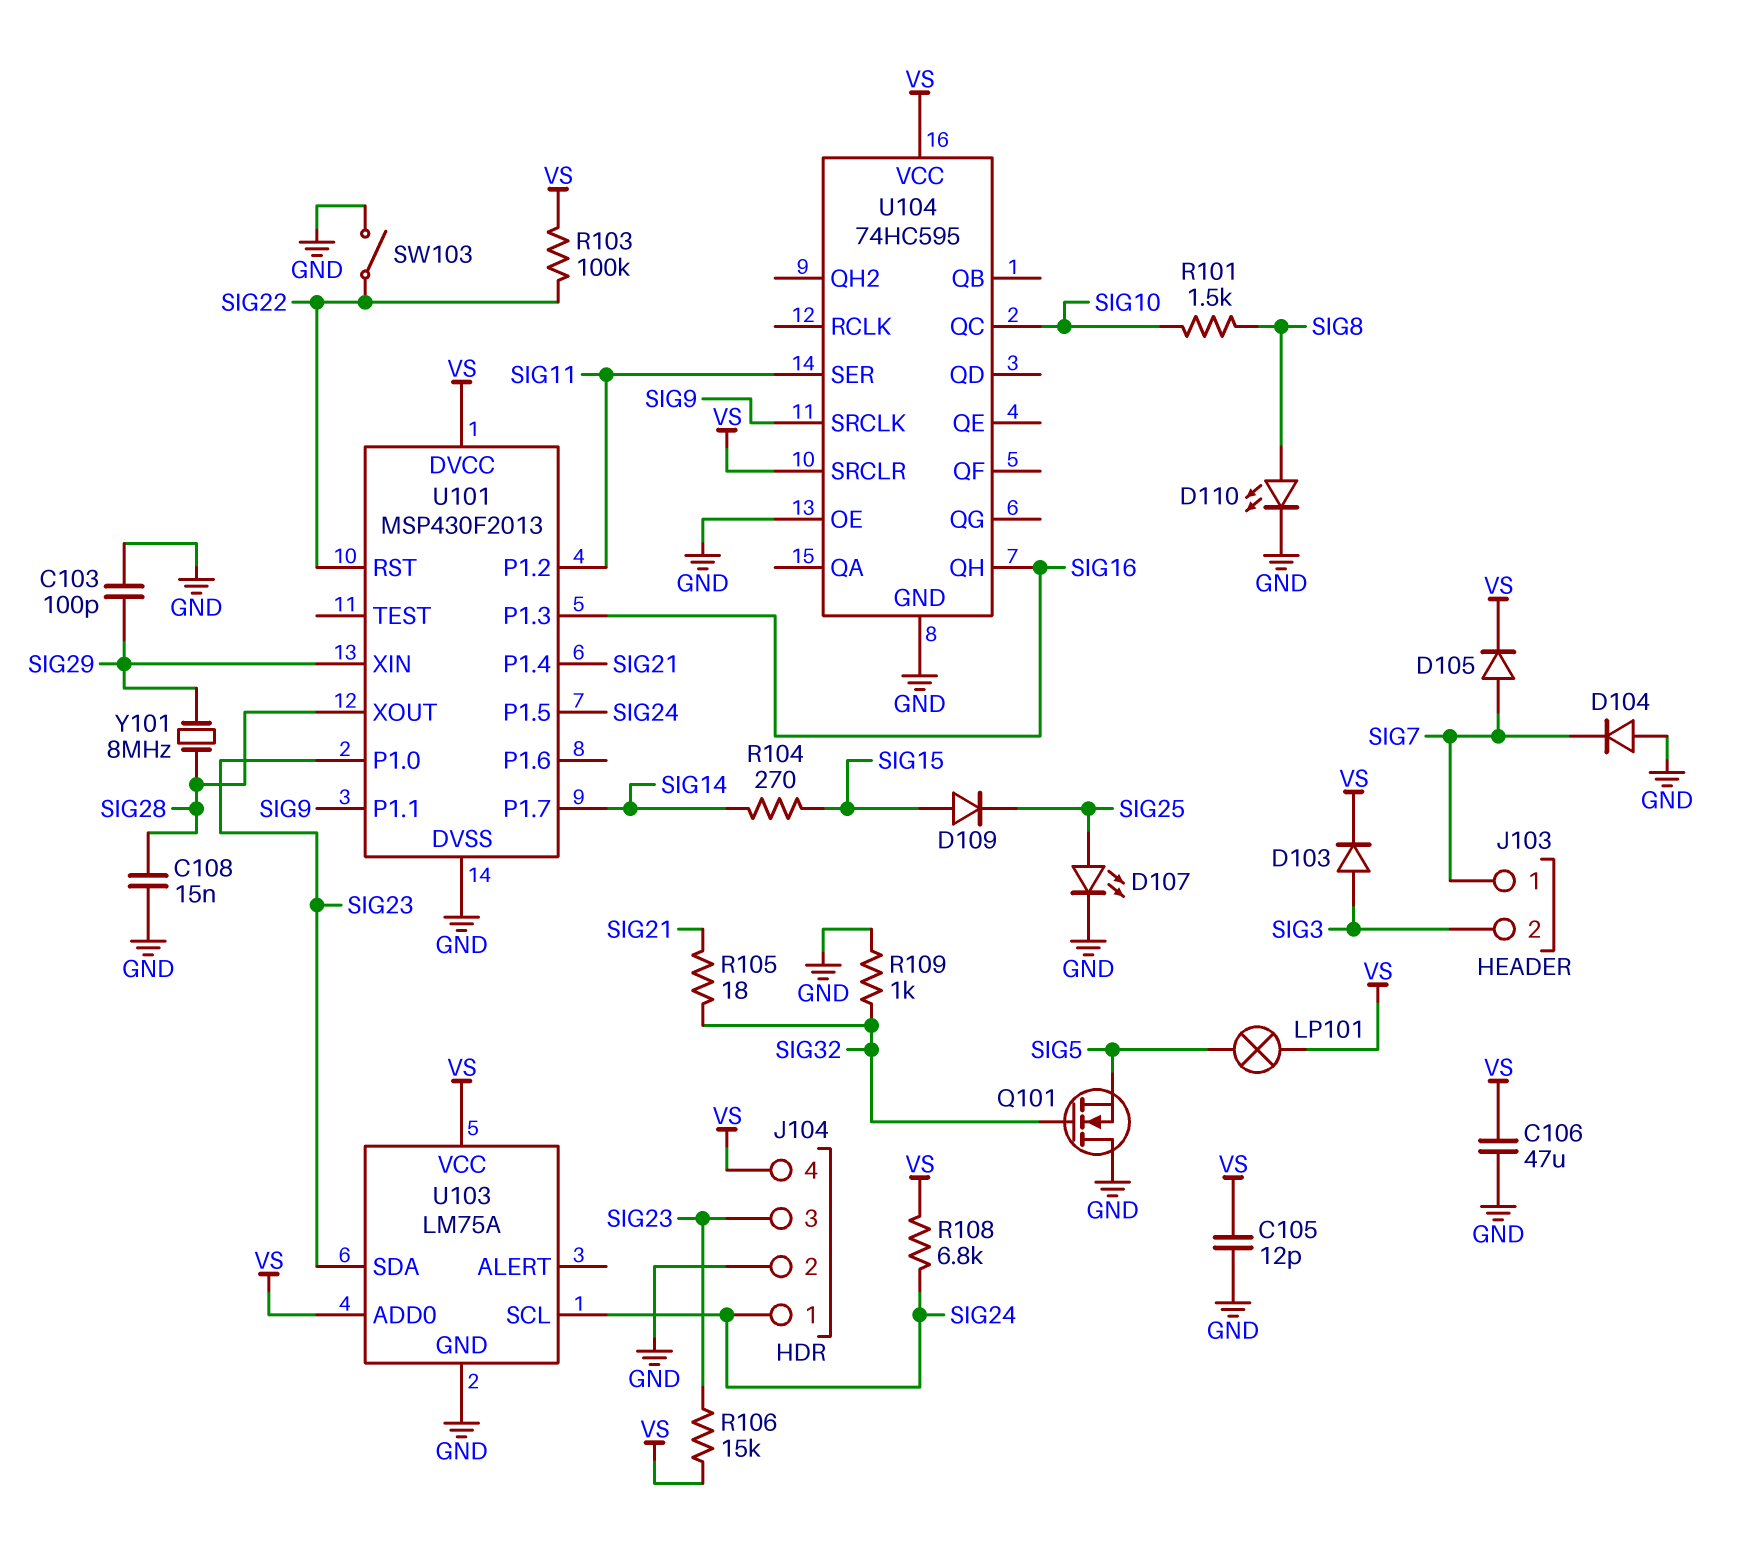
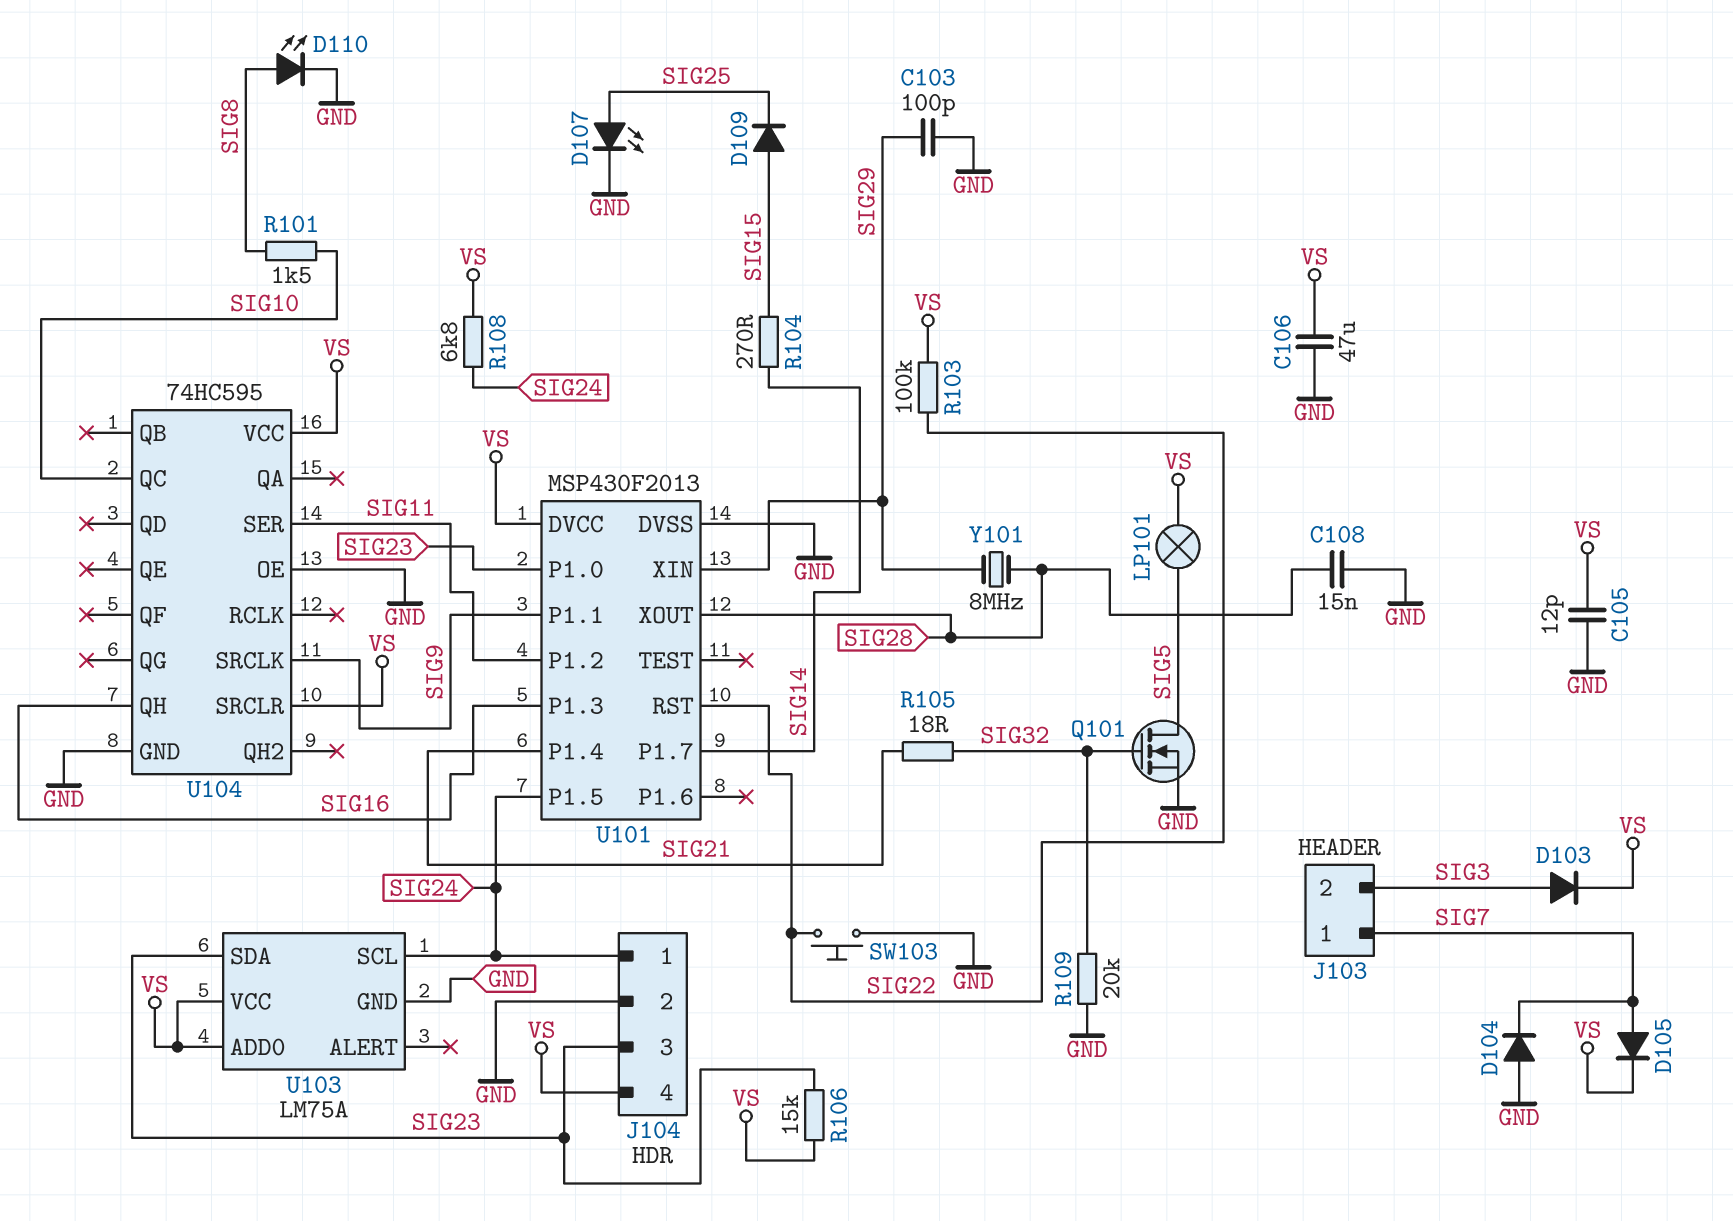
Q101: NMOS (G SIG32, D GND, S SIG5) -> NMOS (G SIG32, D SIG5, S GND)
R109: 1k (GND, SIG32) -> 20k (GND, SIG32)
SW103: switch (GND, SIG22) -> button (GND, SIG22)

